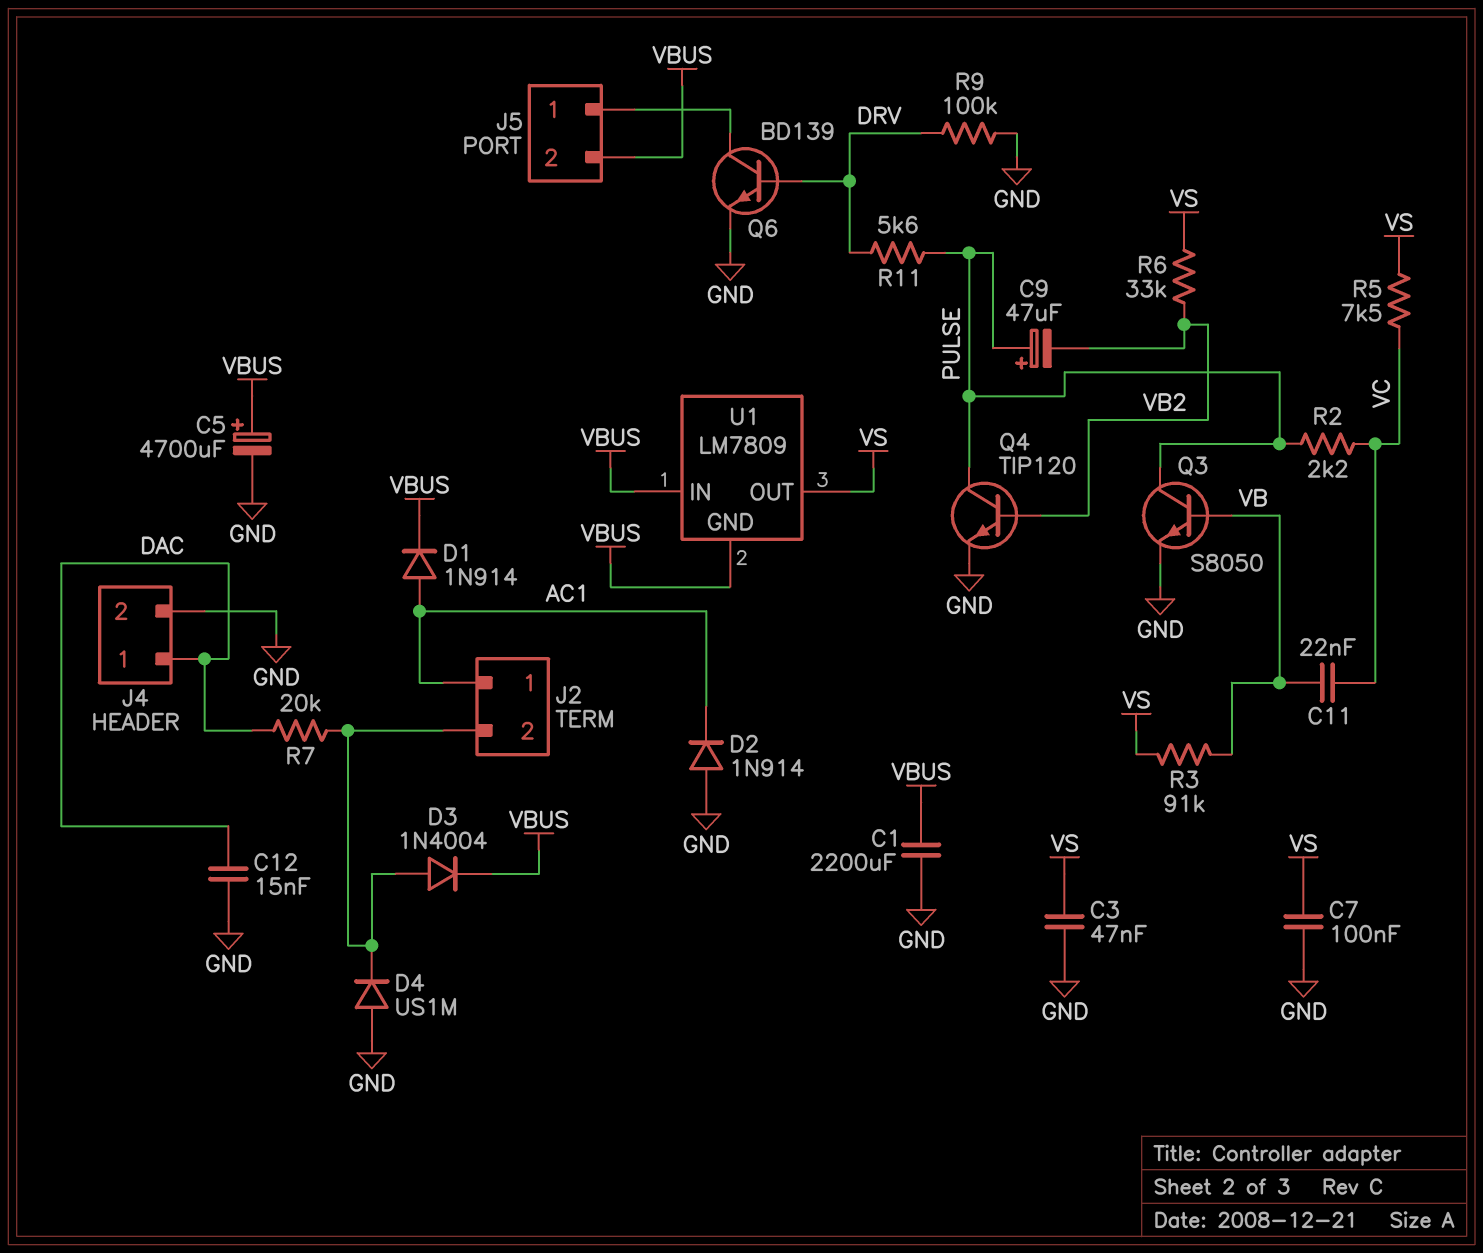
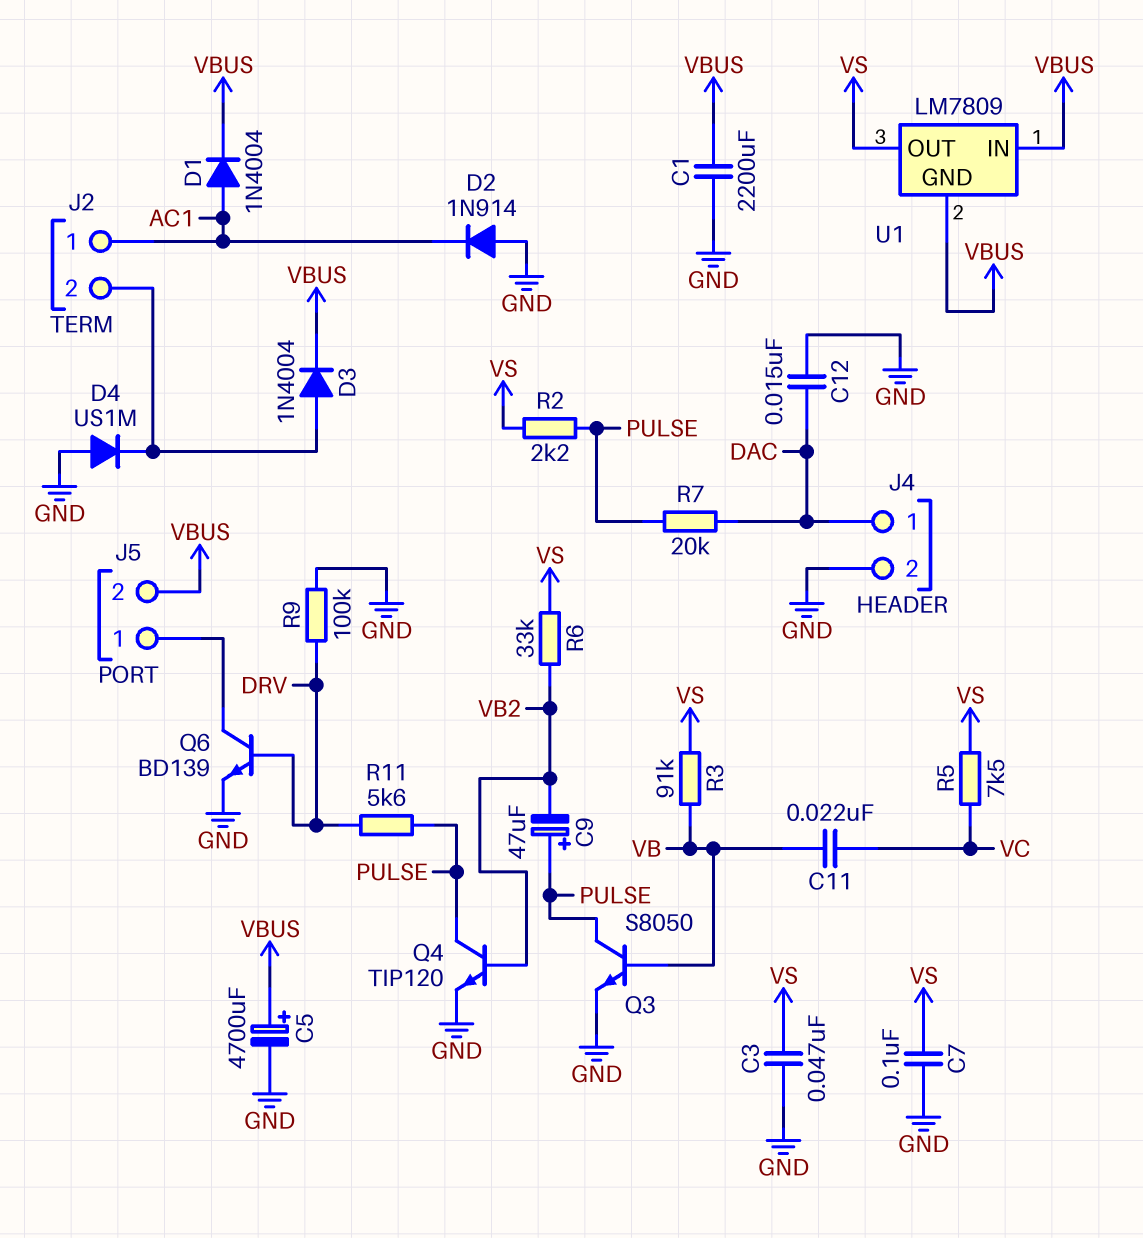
D1: diode 1N914 (A AC1, K VBUS) -> diode 1N4004 (A AC1, K VBUS)
R2: 2.2k (PULSE, VC) -> 2.2k (PULSE, VS)
R7: 20k (DAC, J2/2) -> 20k (DAC, PULSE)

